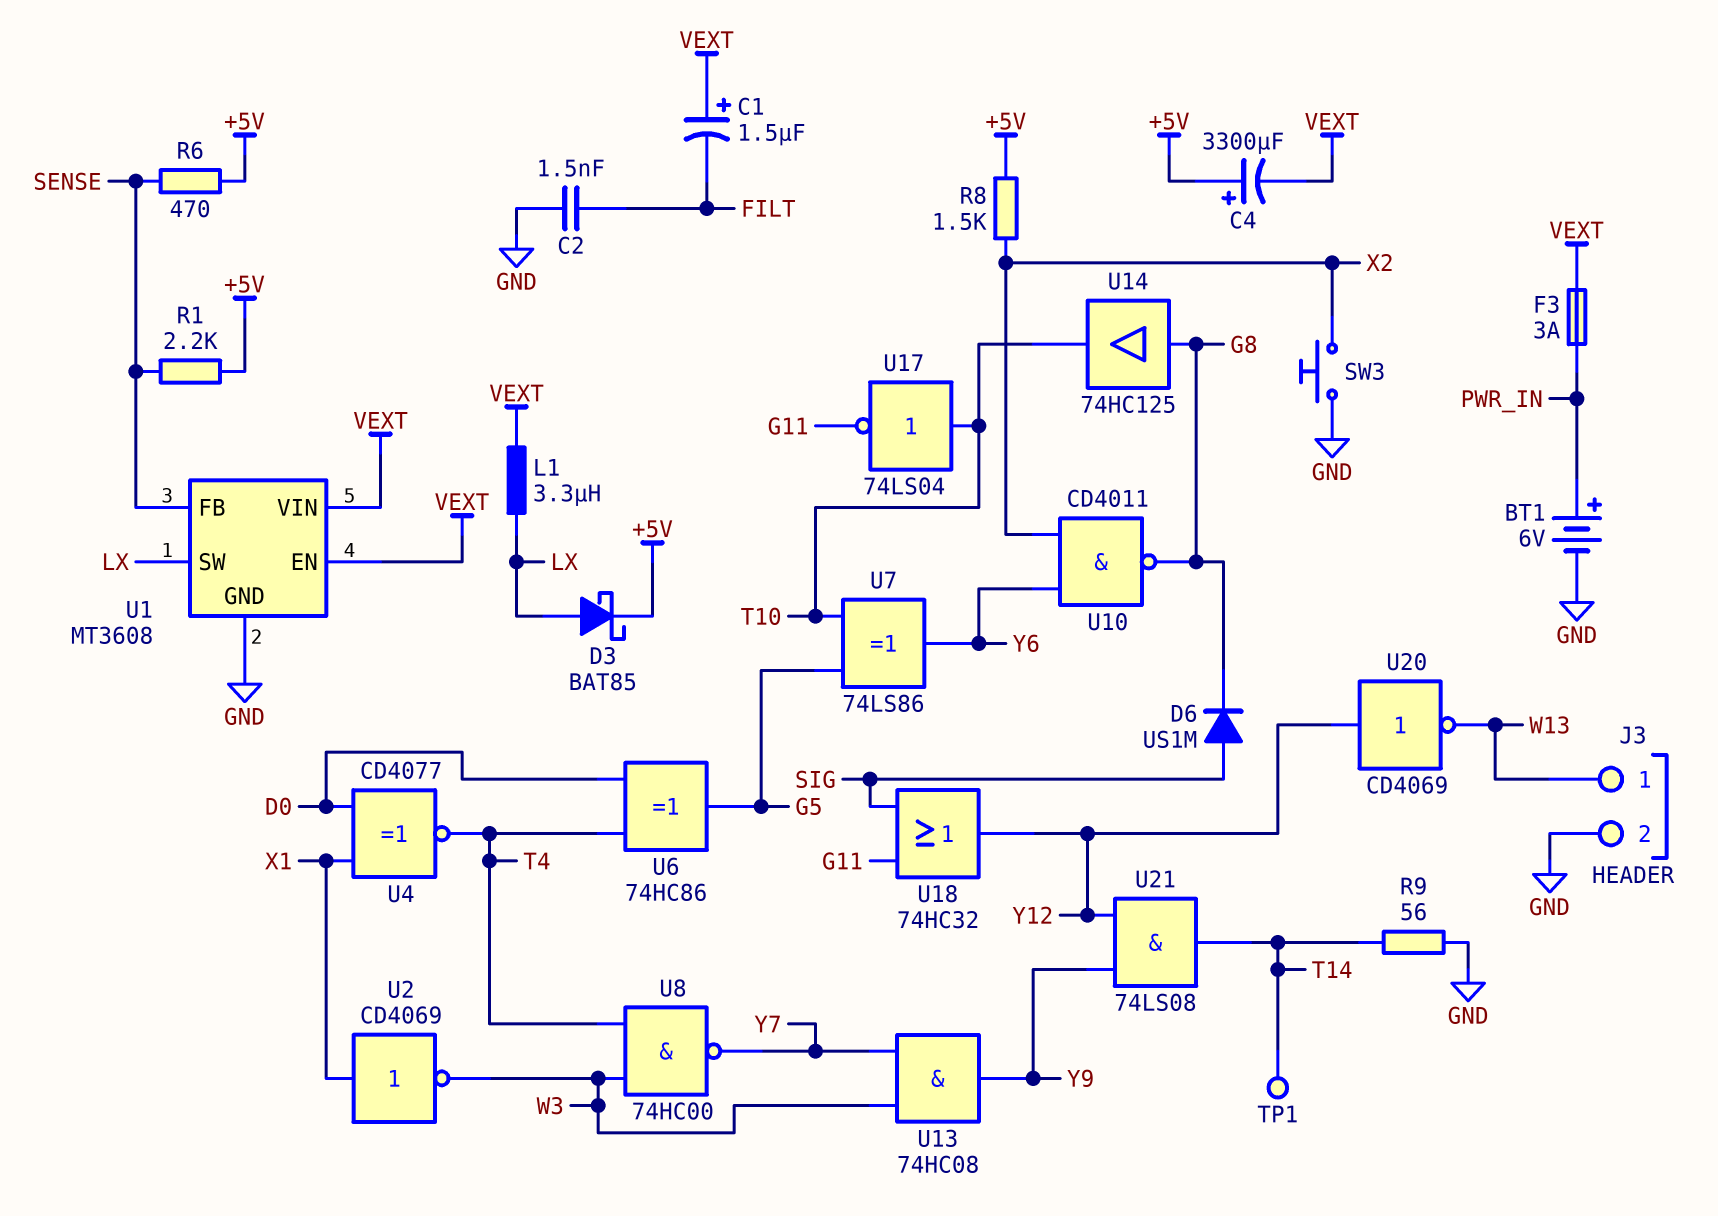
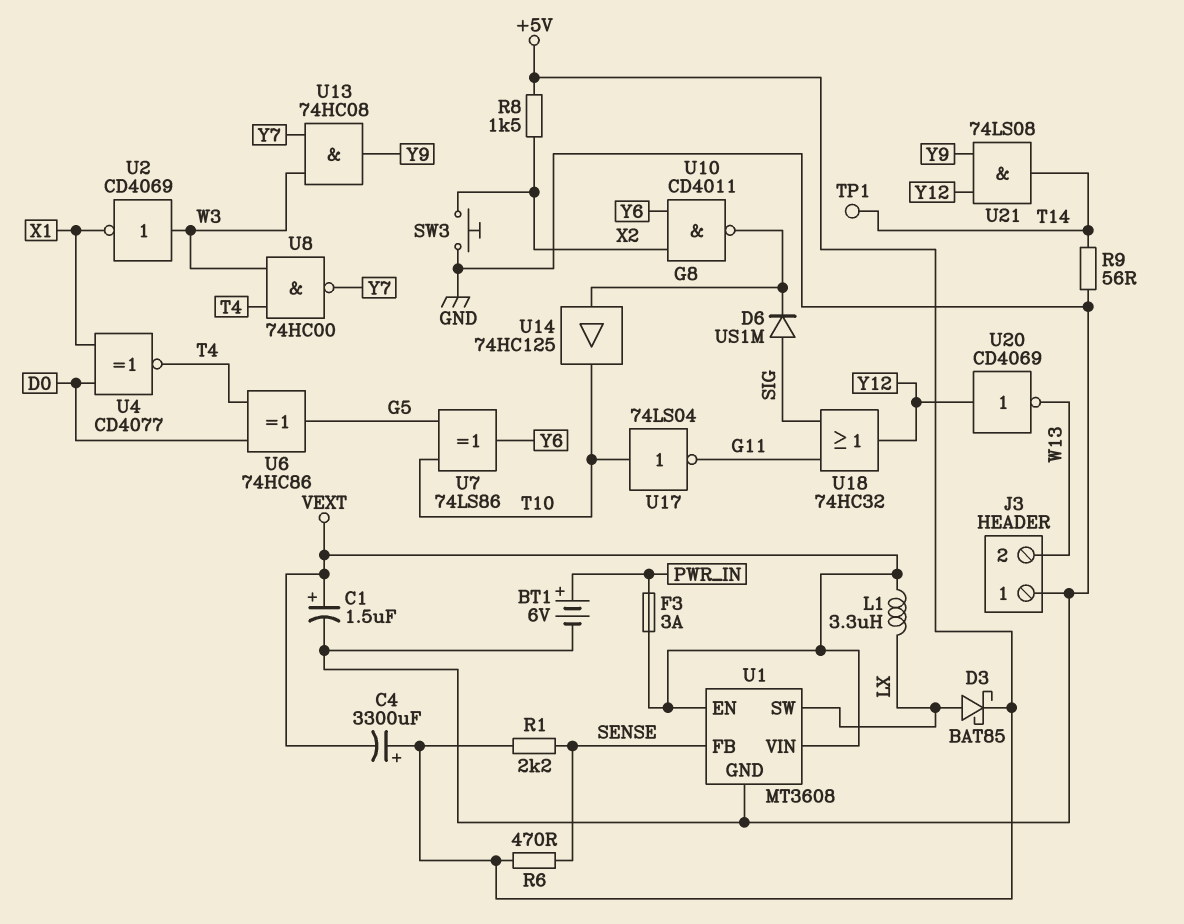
C1: 1.5uF (plus VEXT, minus FILT) -> 1.5uF (plus VEXT, minus GND)
C2: 1.5nF (FILT, GND) -> none
J3 pin 1: W13 -> GND
J3 pin 2: GND -> W13
U2: NOT CD4069 (in X1, out W3) -> NOT CD4069 (in W3, out X1)

